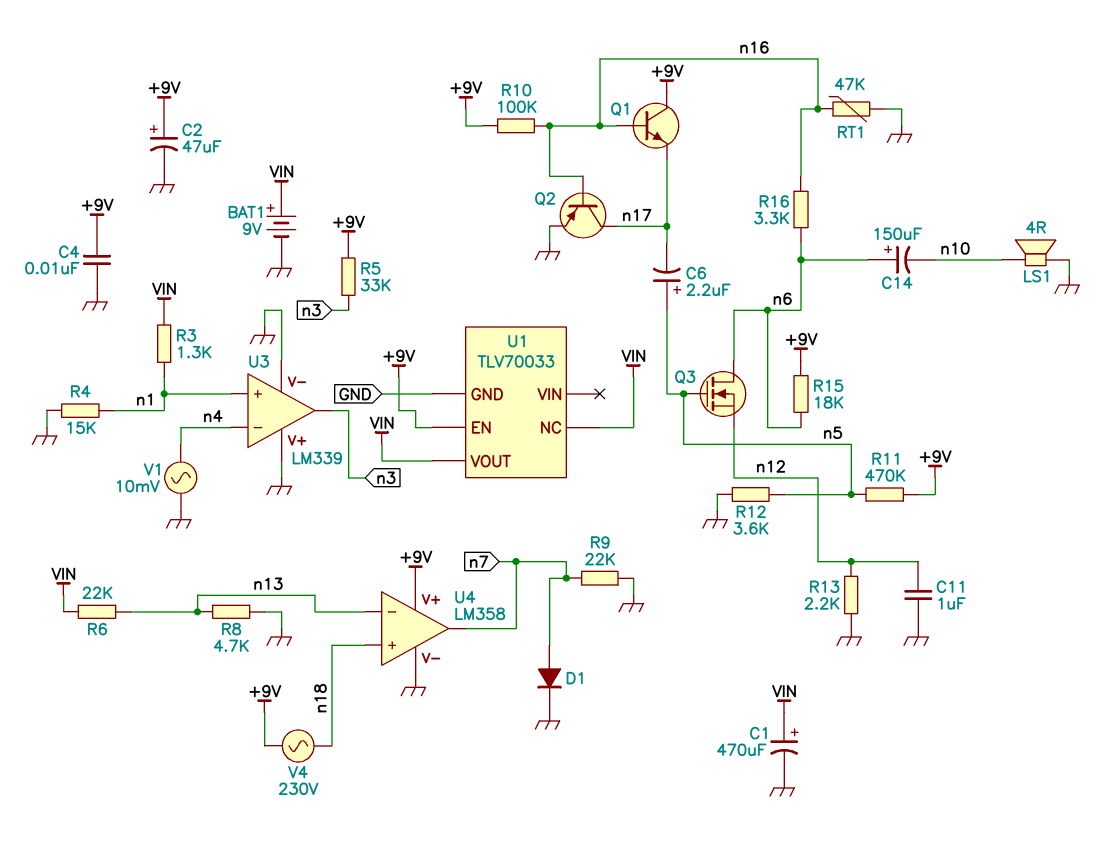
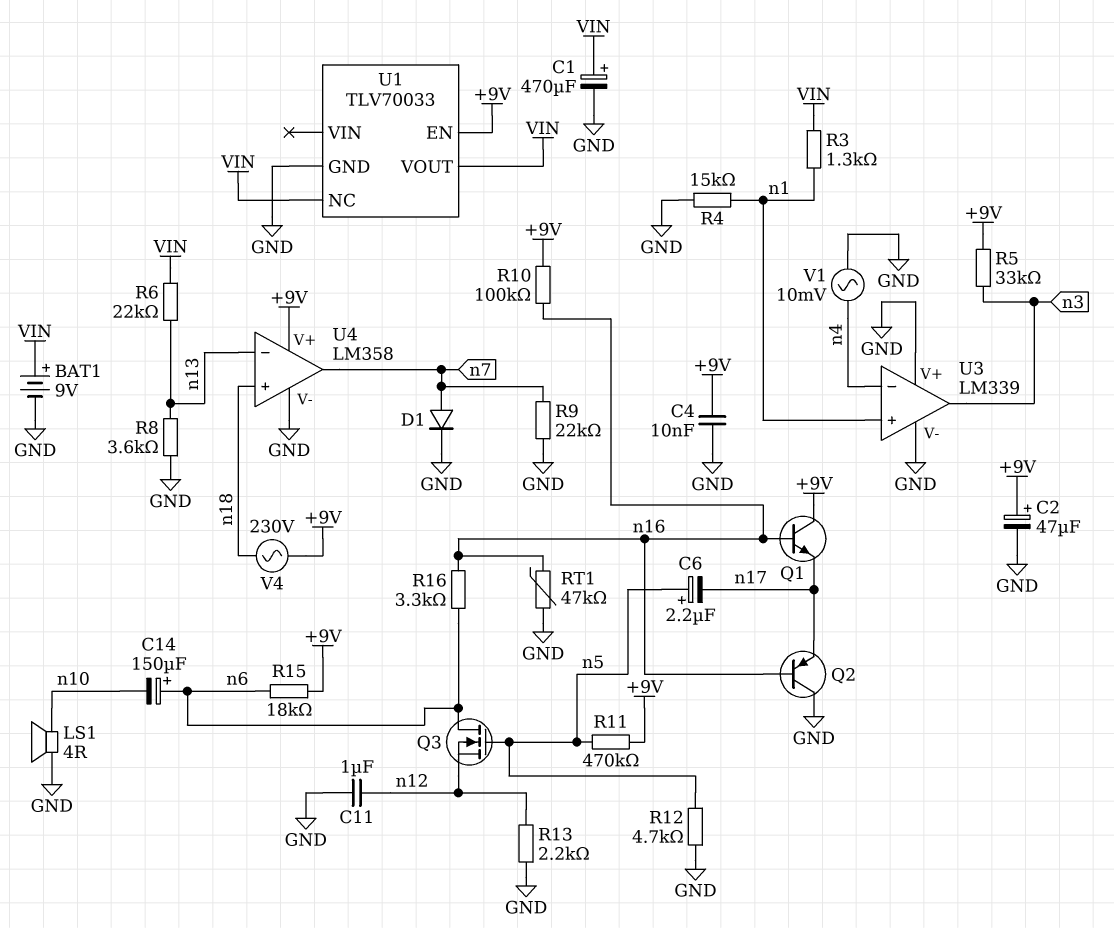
Q2: PNP (B n16, C n17, E GND) -> PNP (B n16, C GND, E n17)
R8: 4.7k (GND, n13) -> 3.6k (GND, n13)
R12: 3.6k (GND, n5) -> 4.7k (GND, n5)

